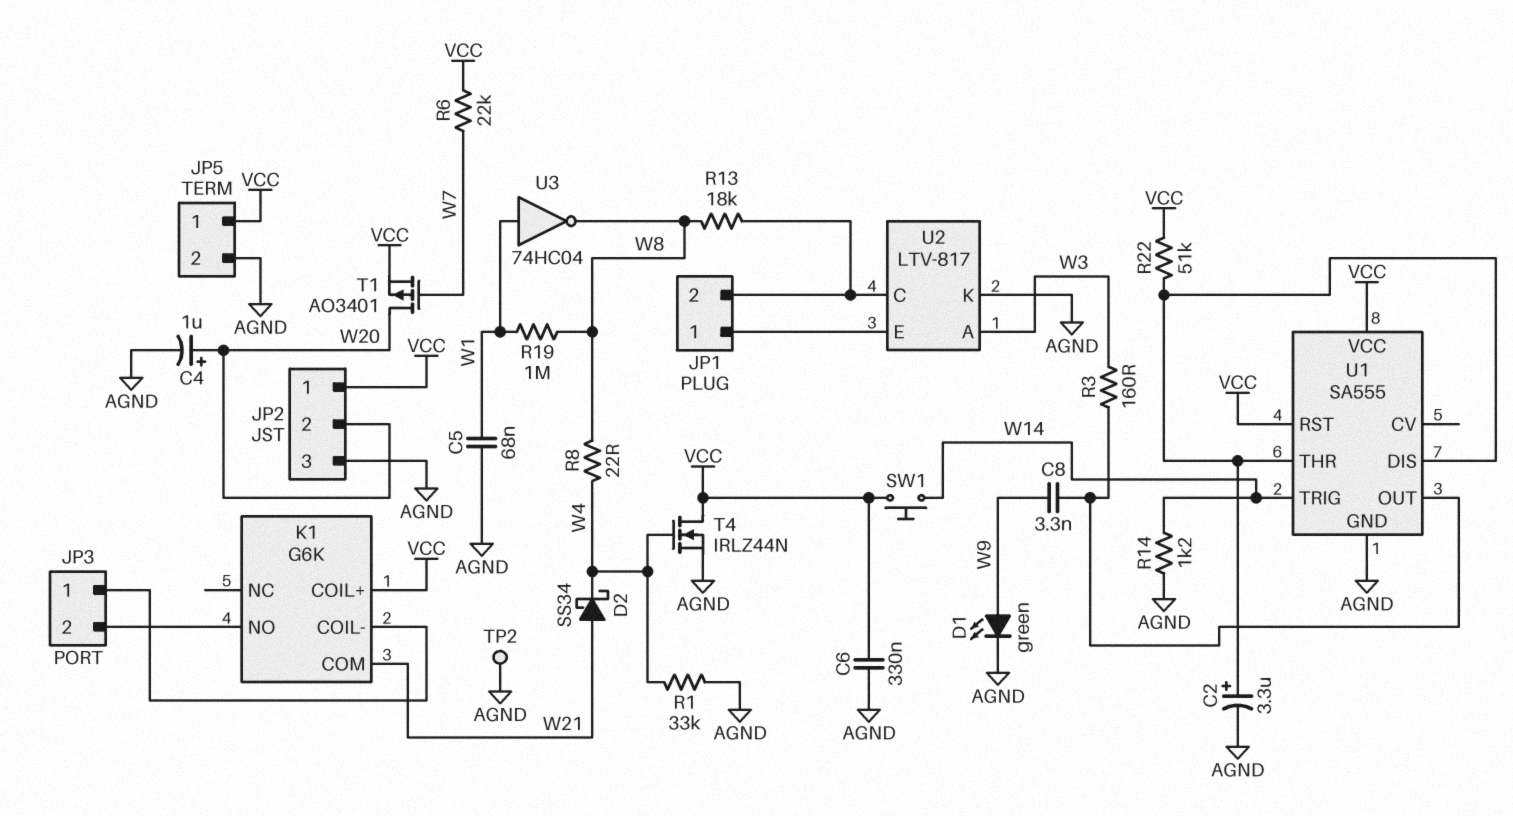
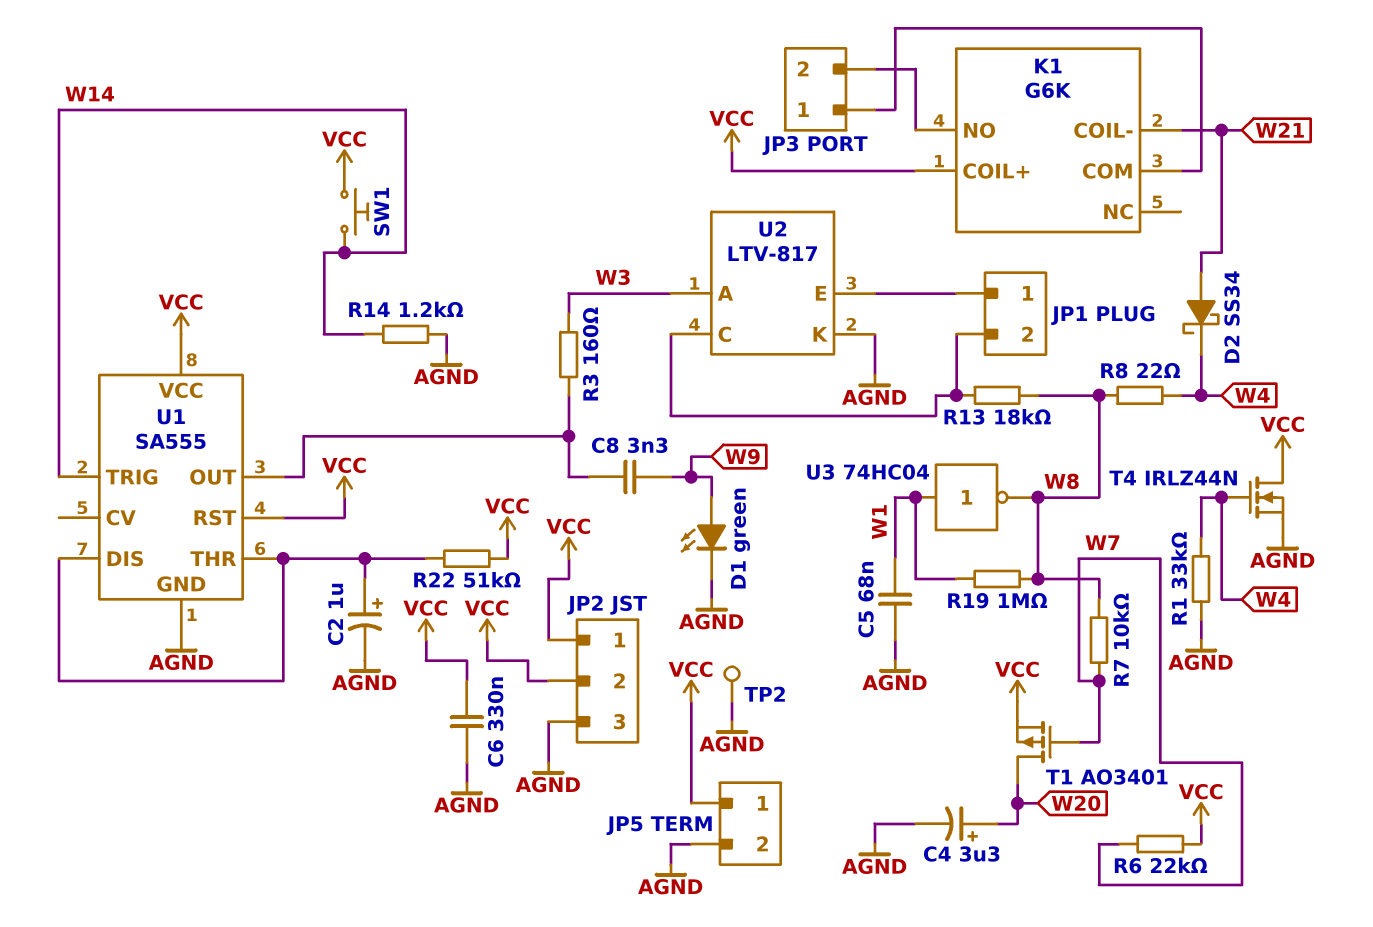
C2: 3.3uF (plus U1/DIS, minus AGND) -> 1uF (plus U1/DIS, minus AGND)
C4: 1uF (plus W20, minus AGND) -> 3.3uF (plus W20, minus AGND)
JP2 pin 2: W20 -> VCC
K1 pin COIL-: JP3/1 -> W21
K1 pin COM: W21 -> JP3/1
R7: none -> 10k (W7, W8)

